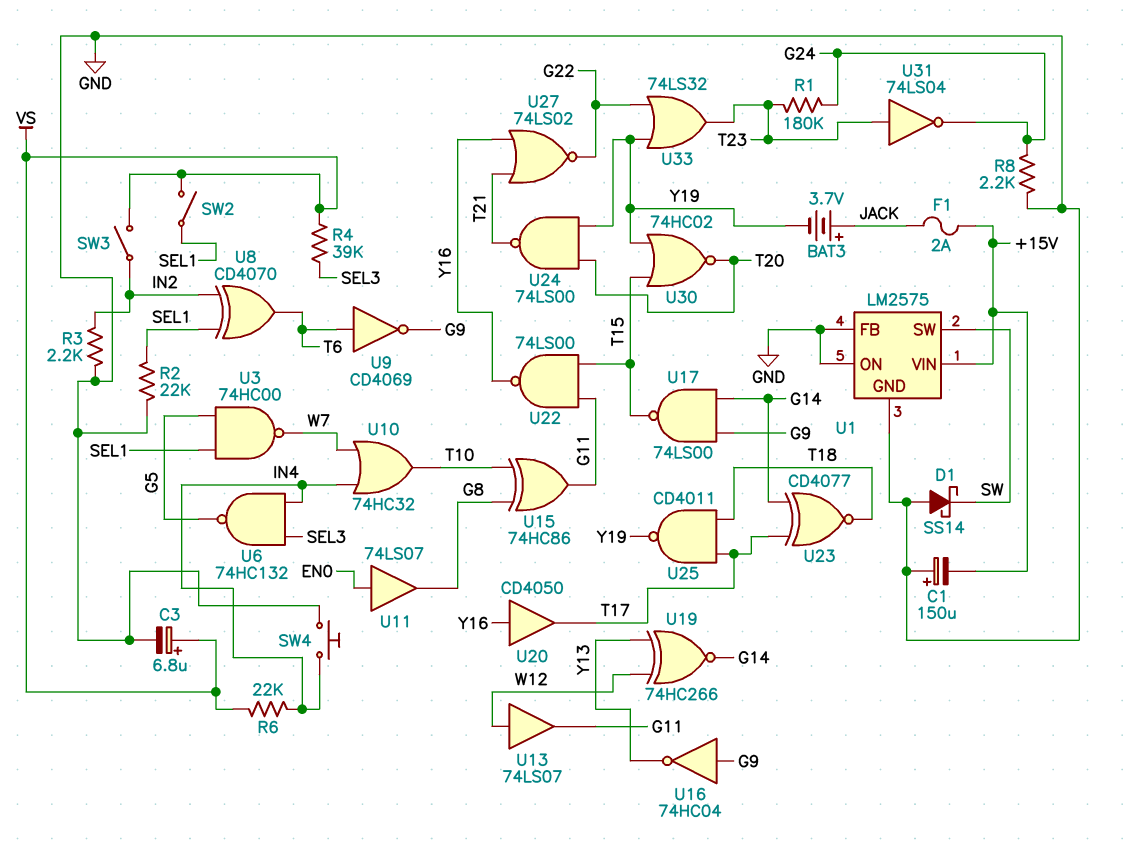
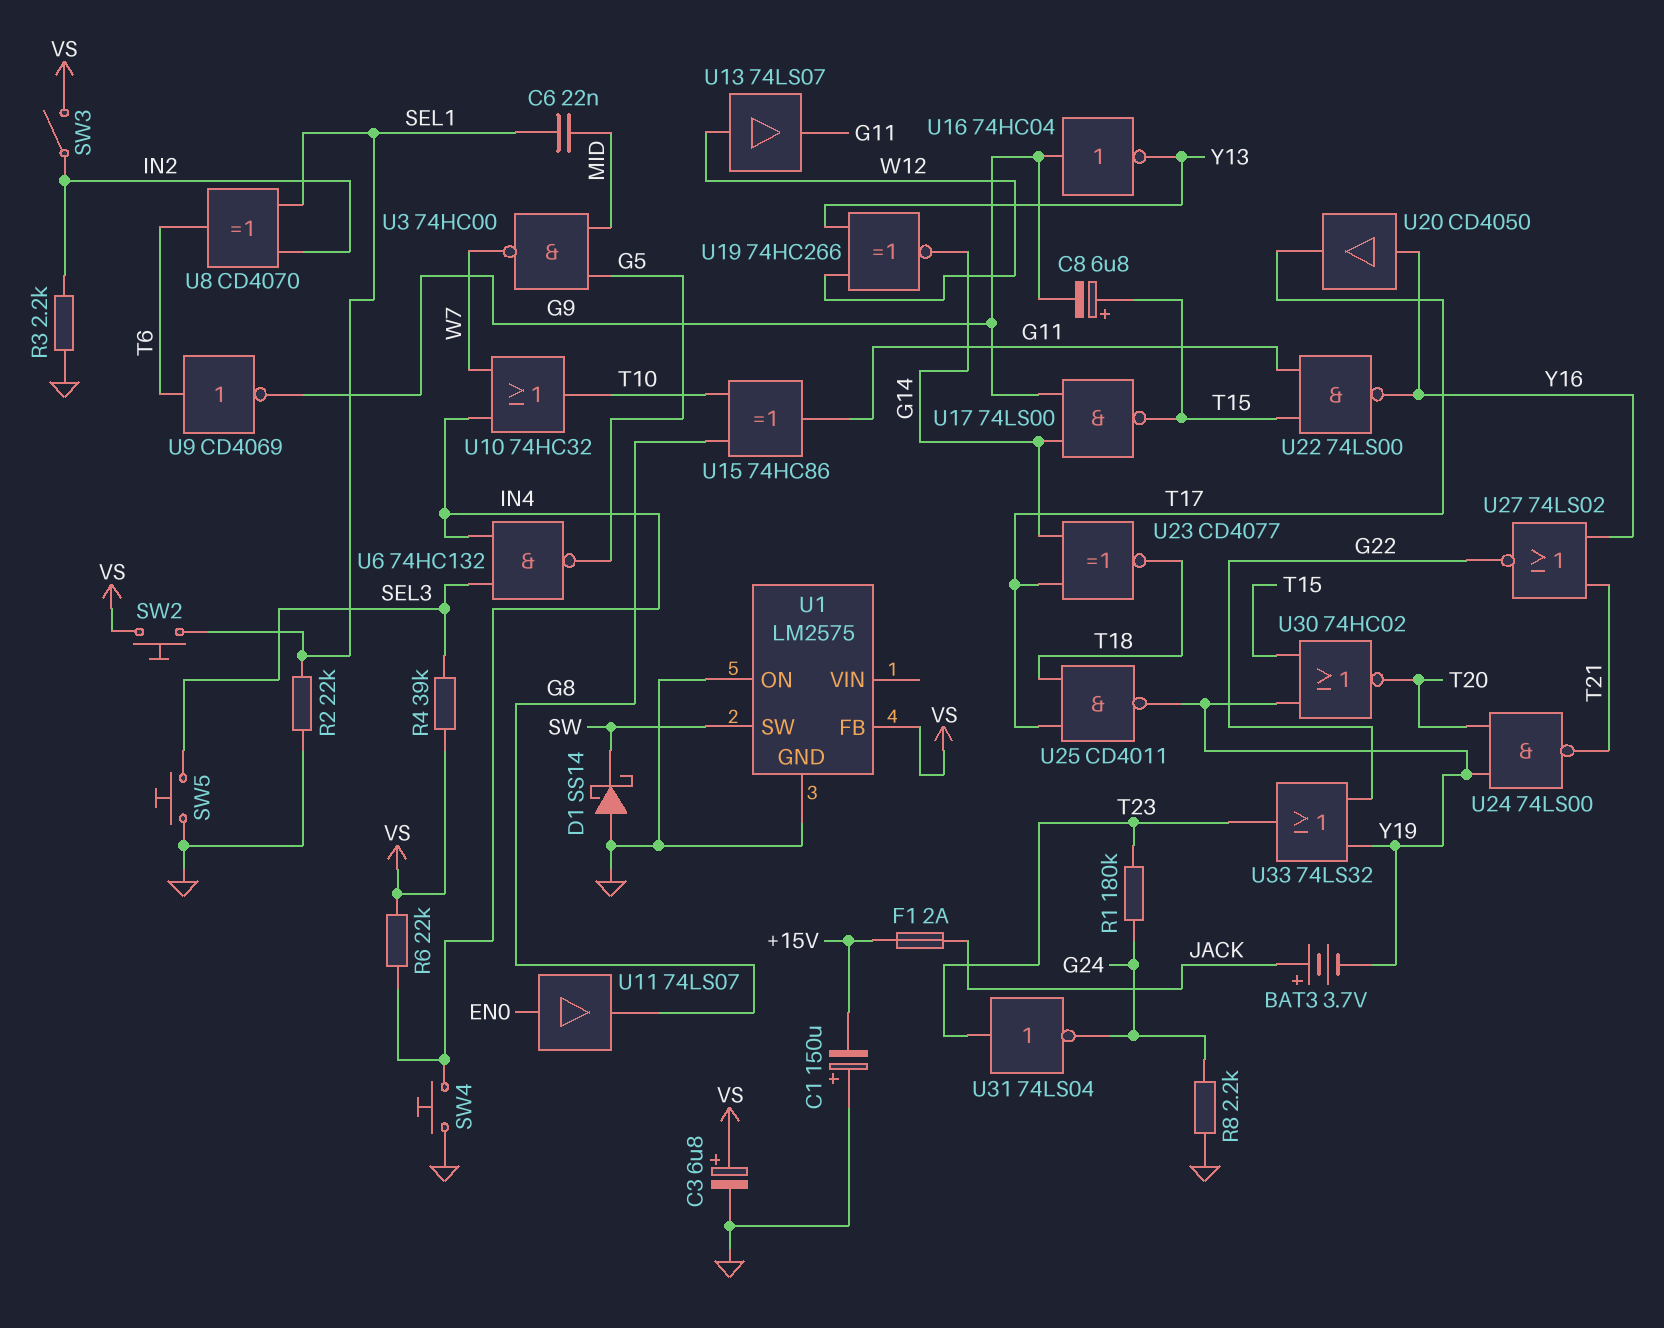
C6: none -> 22nF (MID, SEL1)
C8: none -> 6.8uF (plus T15, minus G9)
SW2: switch (SEL1, VS) -> button (SEL1, VS)
SW5: none -> button (GND, SEL3)
U1 pin FB: GND -> VS
U1 pin VIN: +15V -> none
U3: NAND 74HC00 (in G5, in SEL1, out W7) -> NAND 74HC00 (in G5, in MID, out W7)

